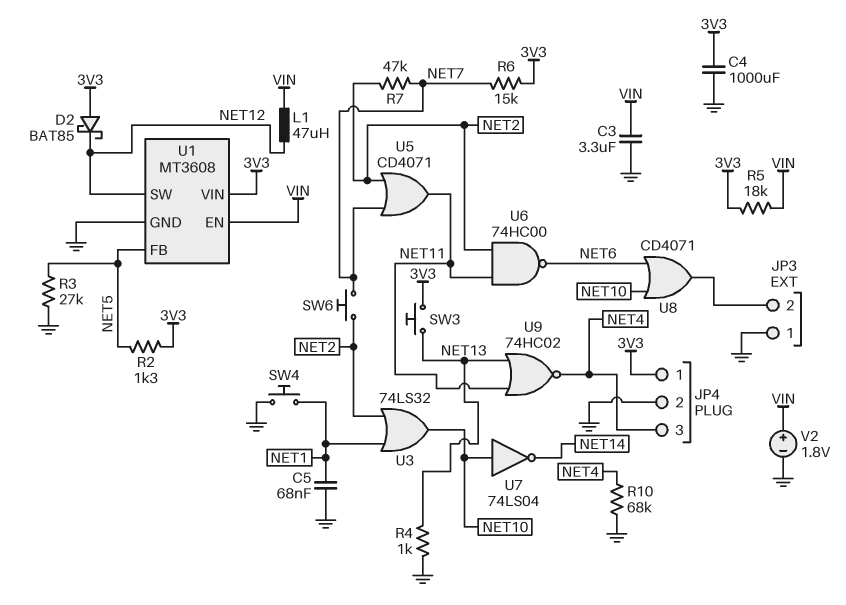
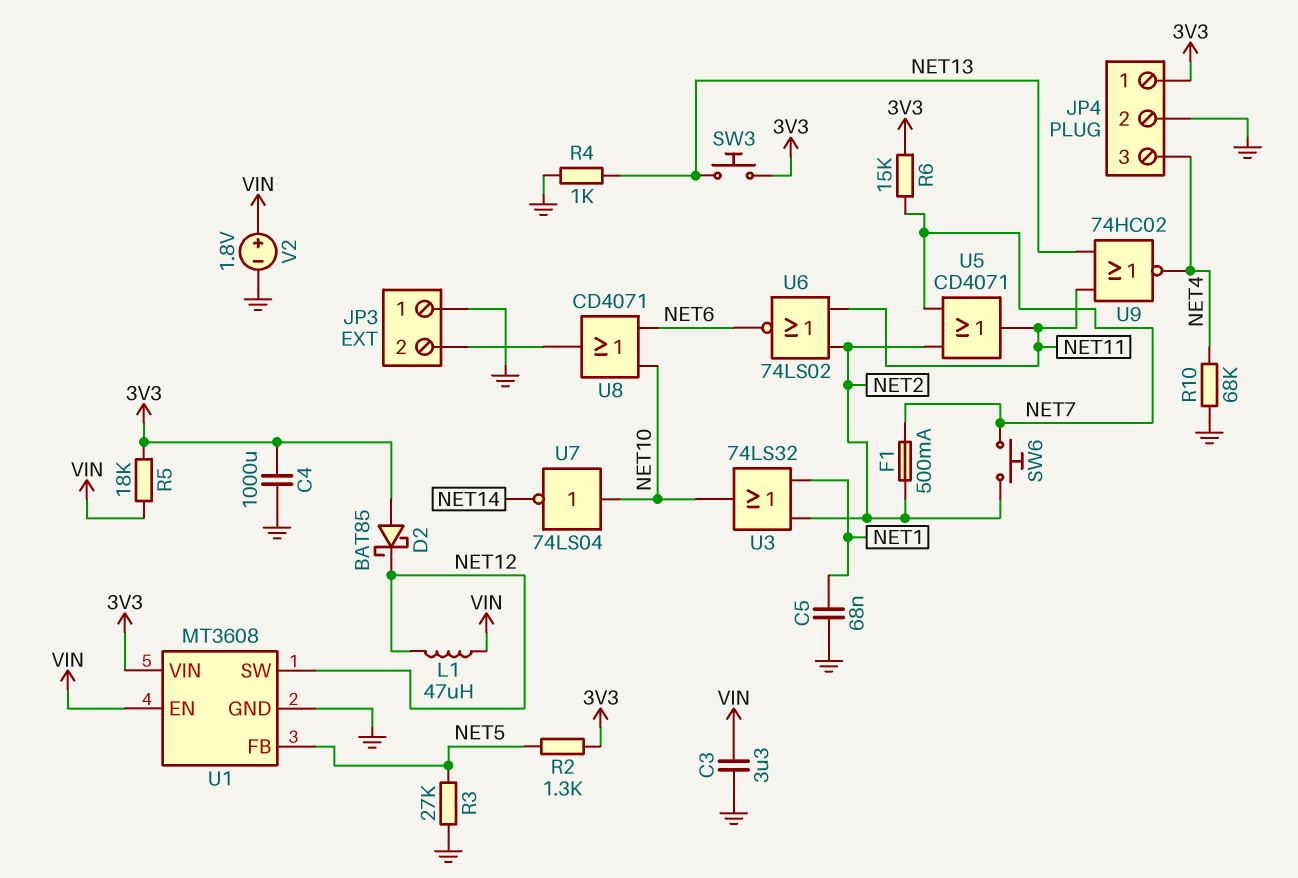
F1: none -> 500mA (NET2, NET7)
R7: 47k (NET2, NET7) -> none
SW4: button (GND, NET1) -> none
U6: NAND 74HC00 (in NET2, in NET11, out NET6) -> NOR 74LS02 (in NET2, in NET11, out NET6)

